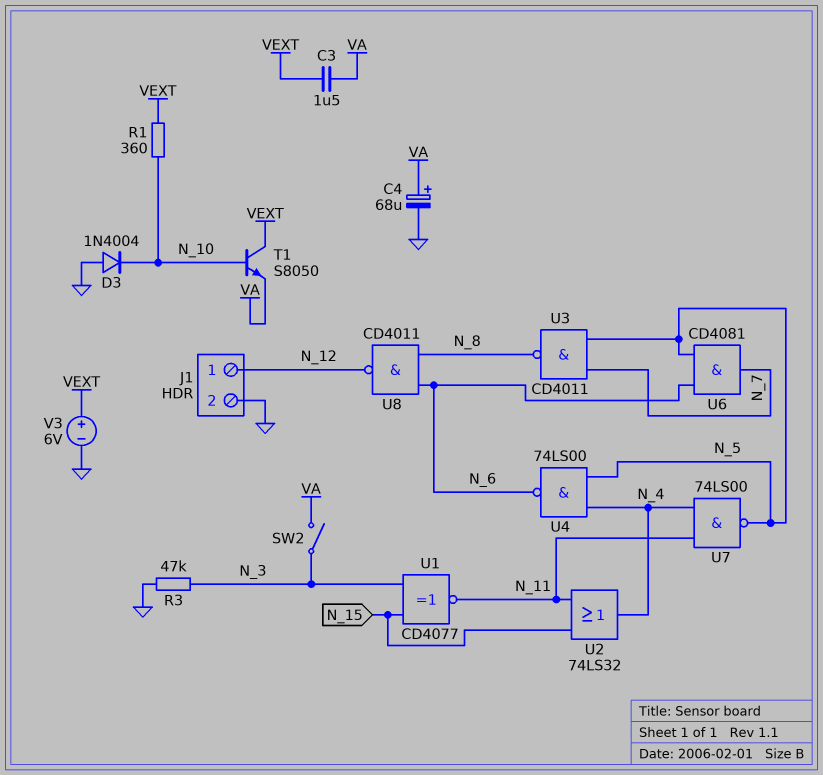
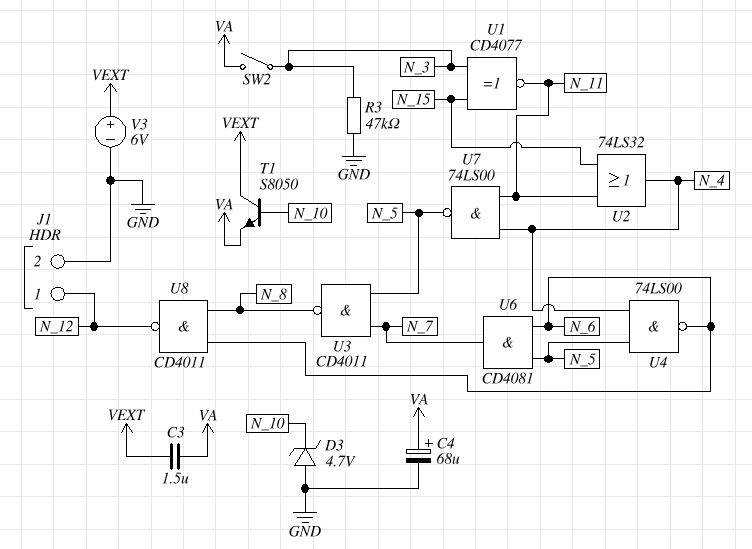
D3: diode 1N4004 (A GND, K N_10) -> zener 4.7V (A GND, K N_10)
R1: 360 (N_10, VEXT) -> none

